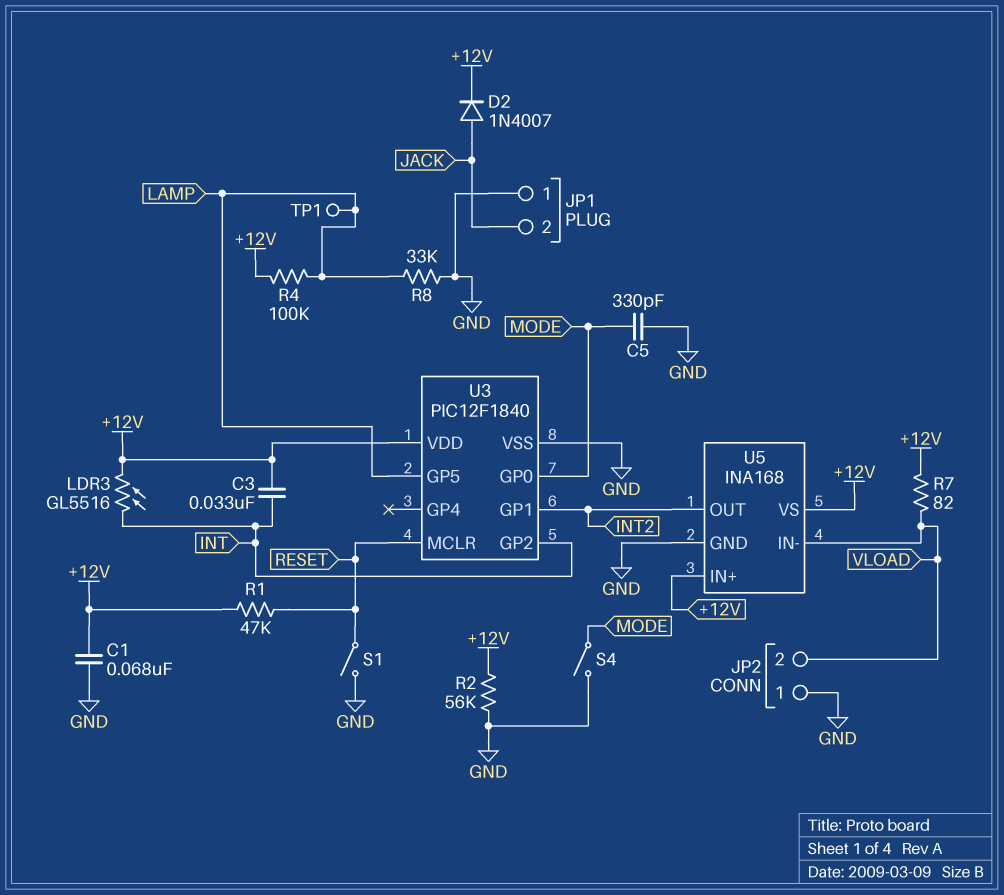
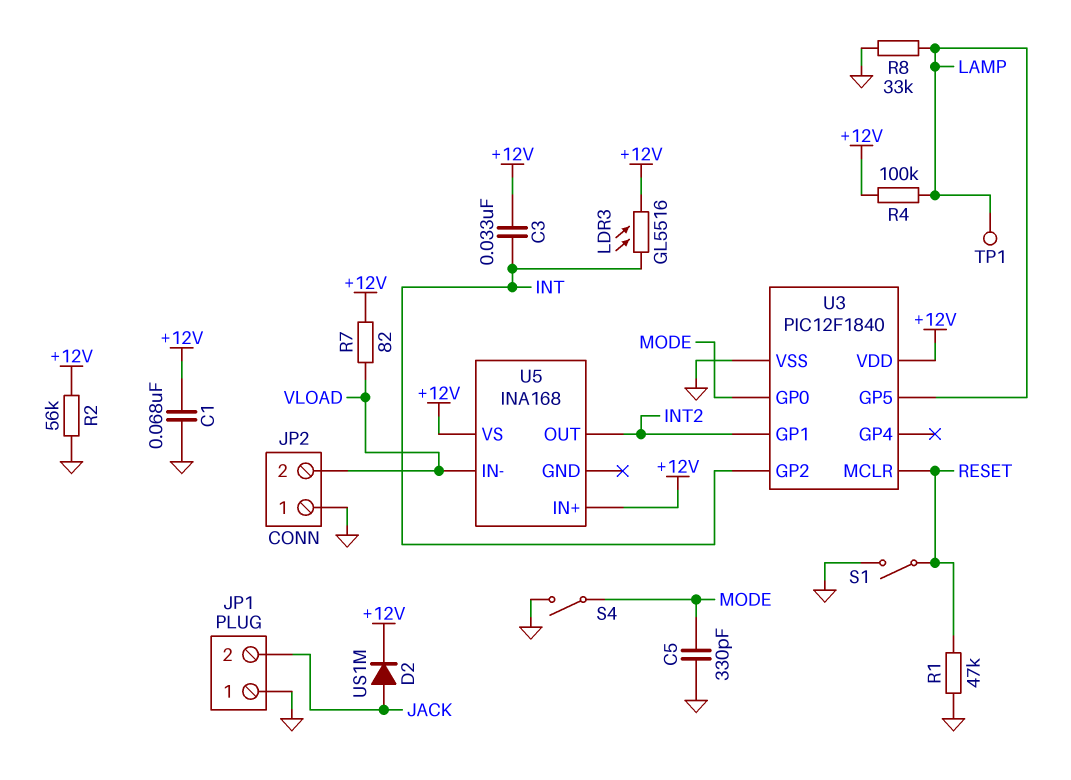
D2: diode 1N4007 (A JACK, K +12V) -> diode US1M (A JACK, K +12V)
R1: 47k (+12V, RESET) -> 47k (GND, RESET)
U5 pin GND: GND -> none

